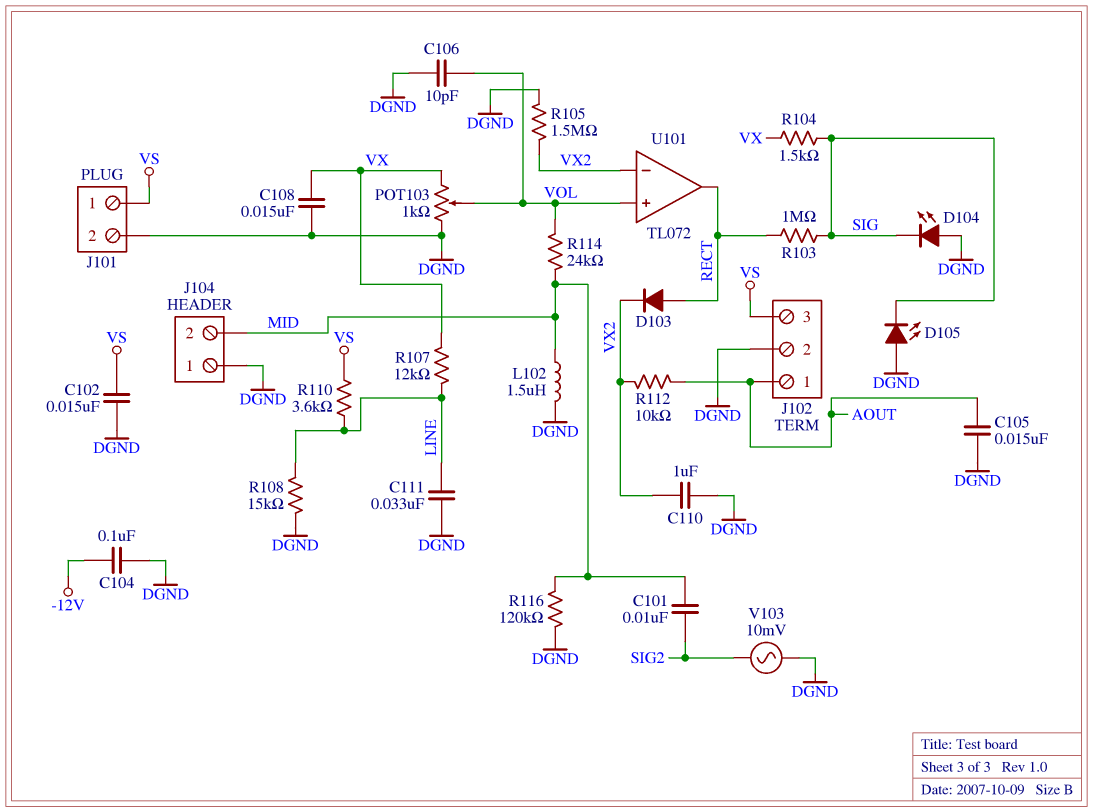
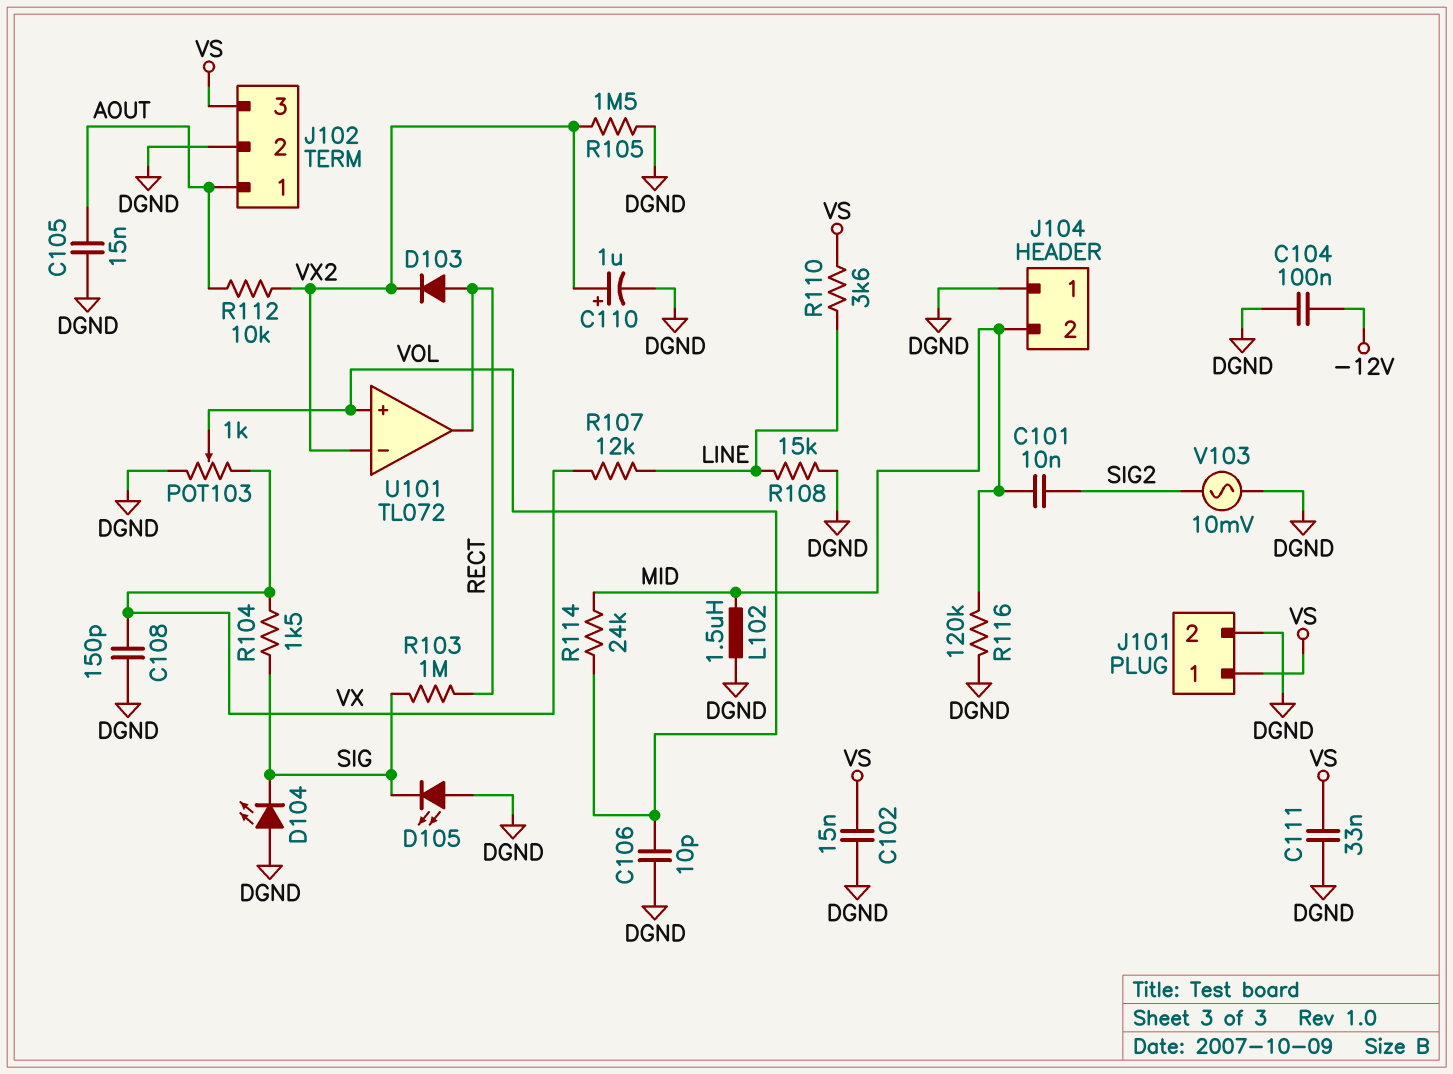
C108: 15nF (DGND, VX) -> 150pF (DGND, VX)
C110: 1uF (DGND, VX2) -> 1uF (plus VX2, minus DGND)
C111: 33nF (DGND, LINE) -> 33nF (DGND, VS)

